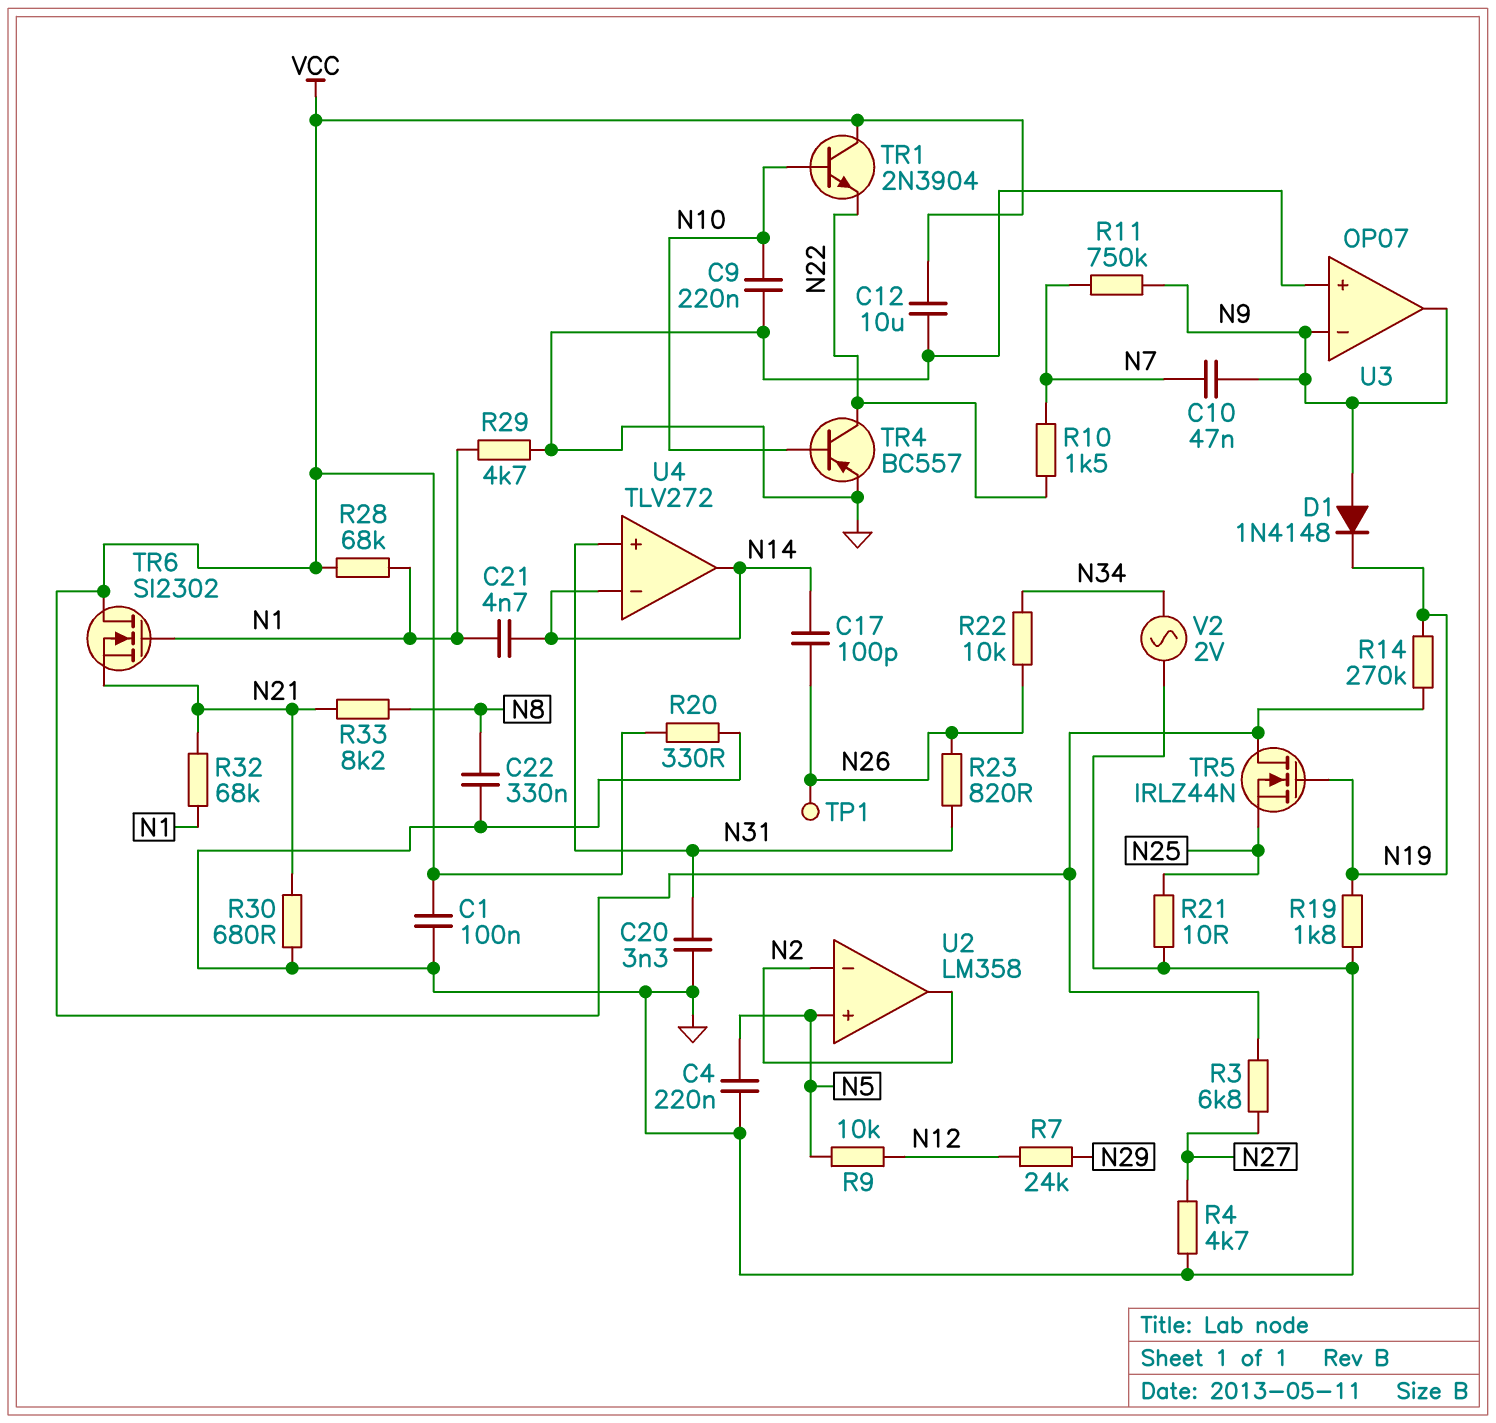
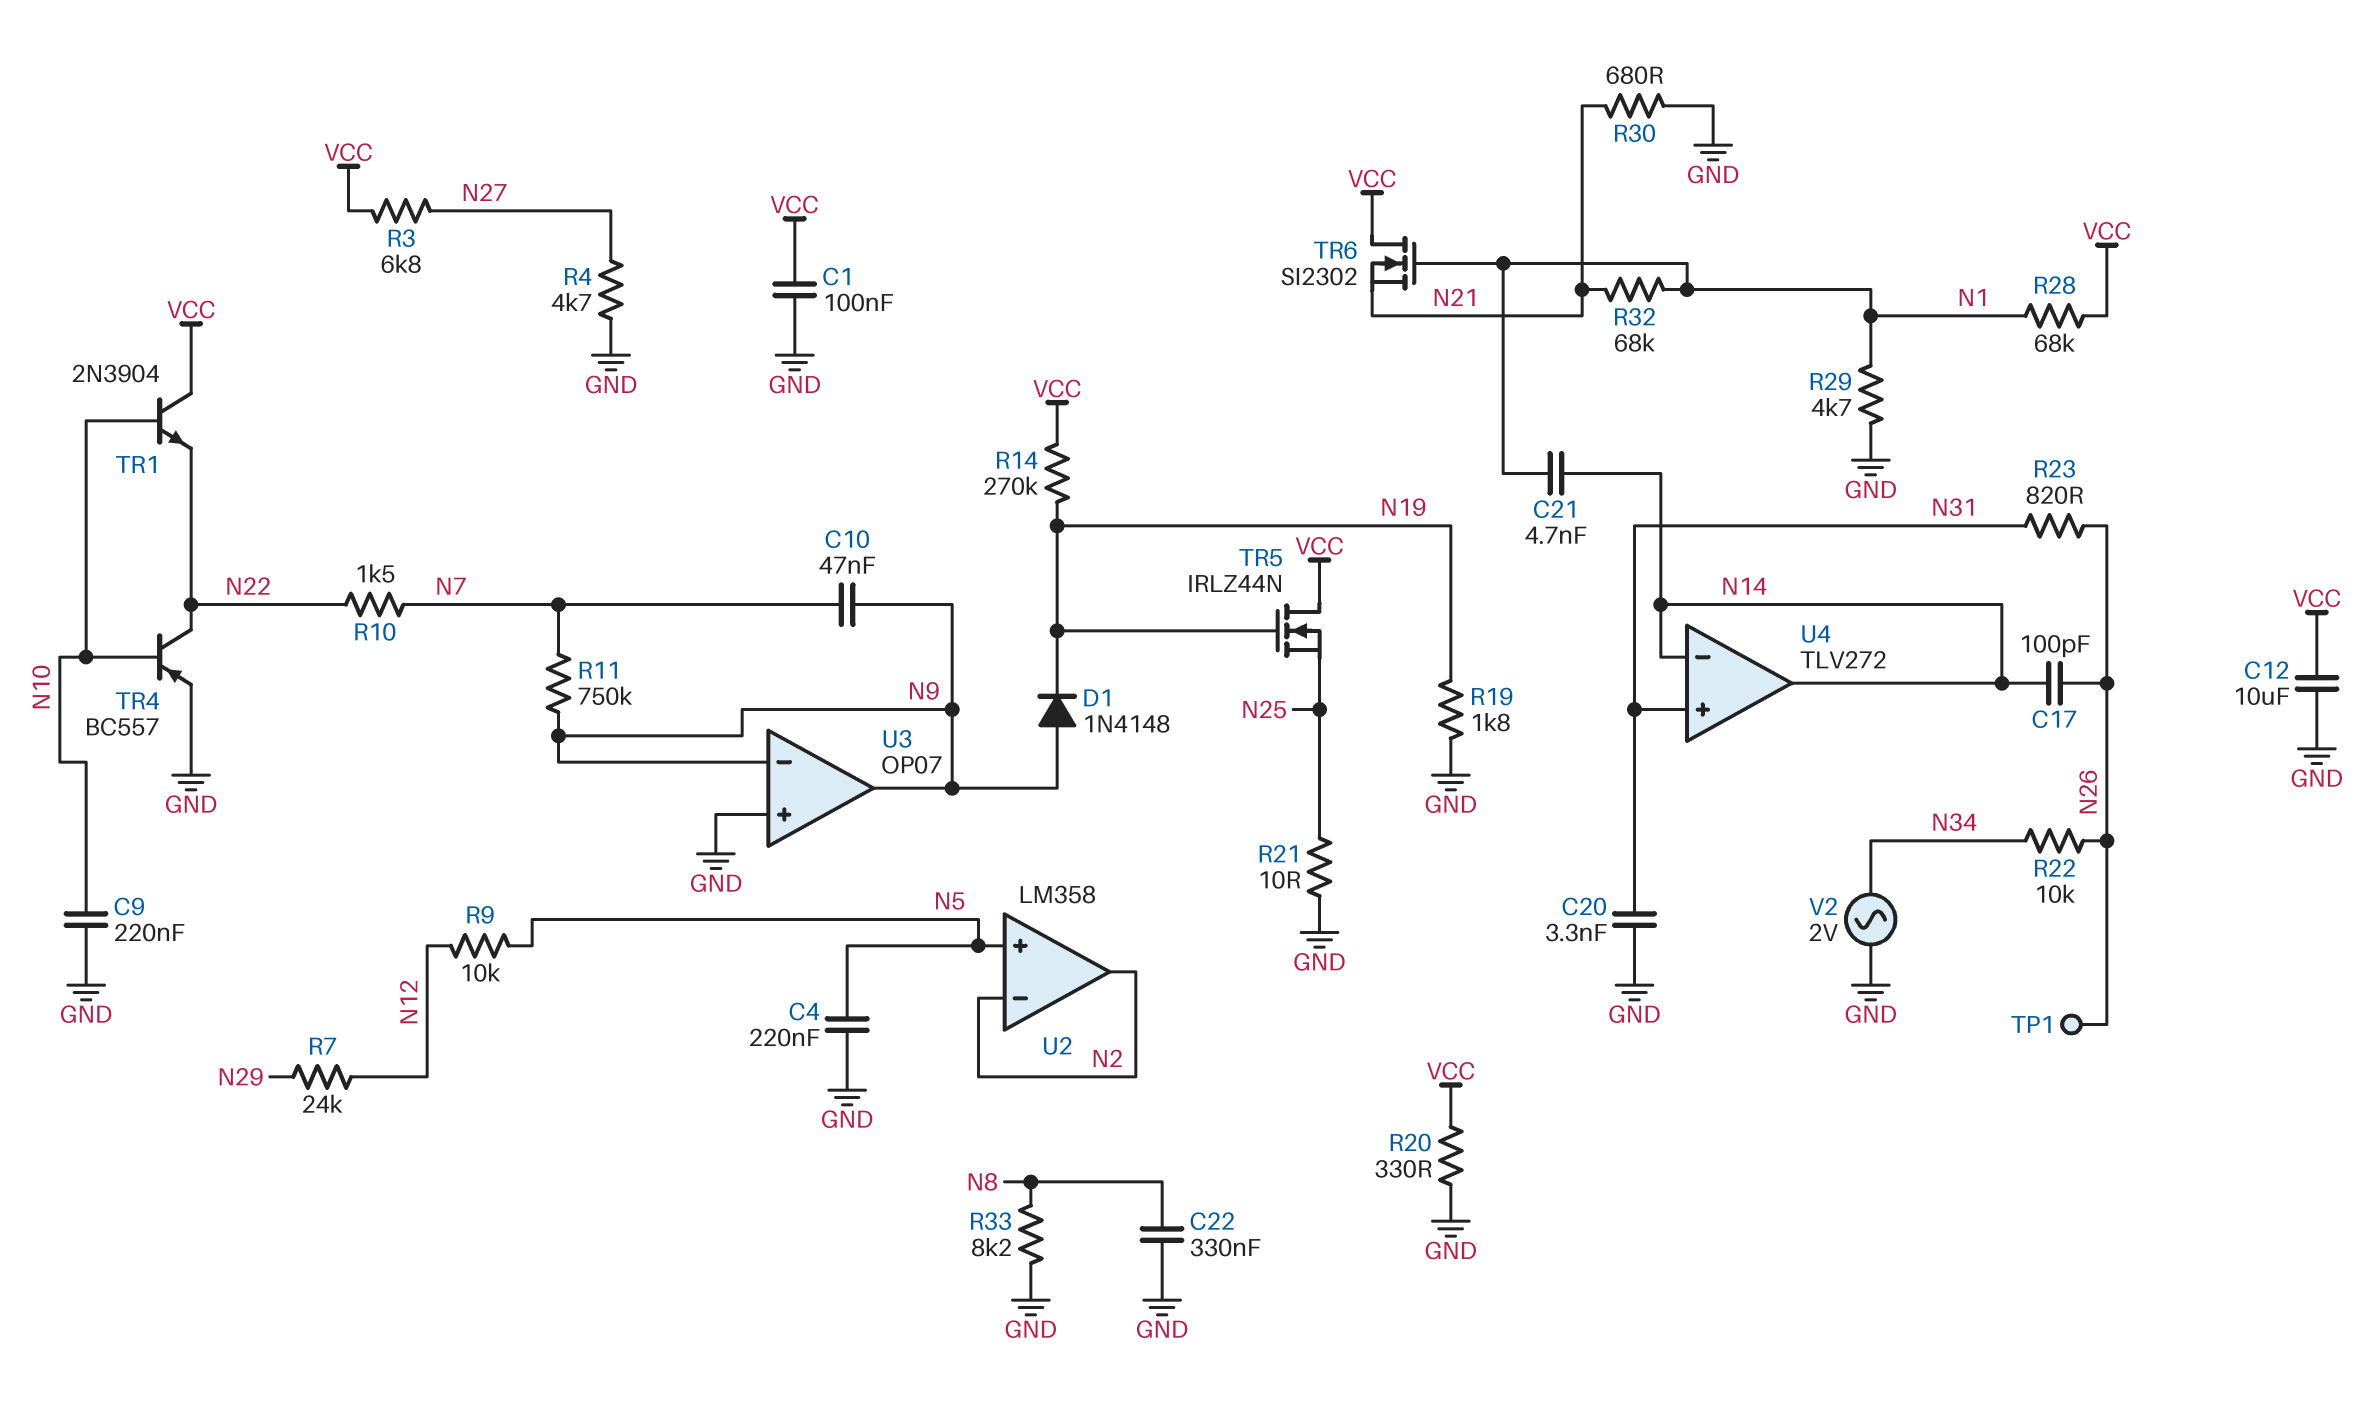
R33: 8.2k (N8, N21) -> 8.2k (GND, N8)

